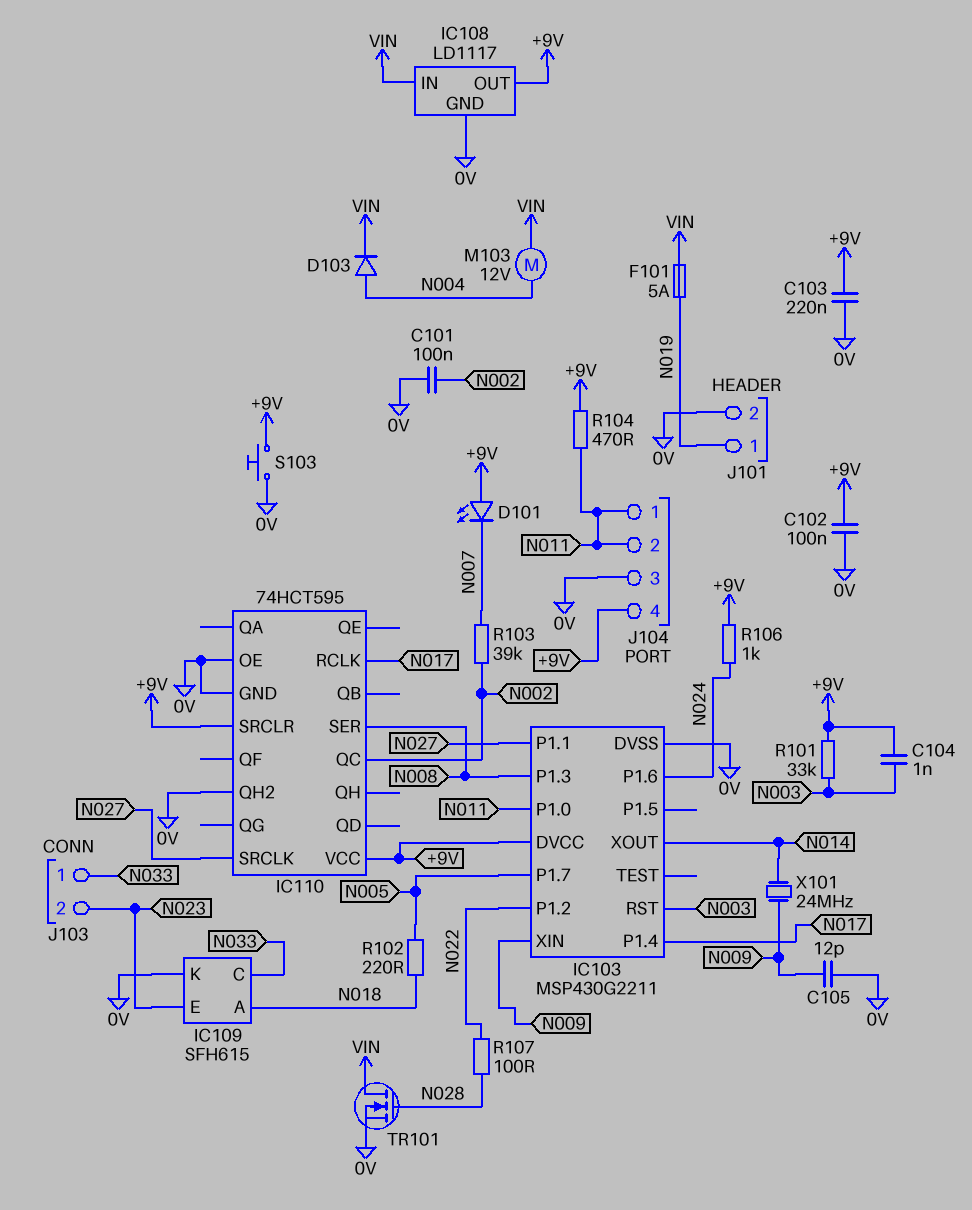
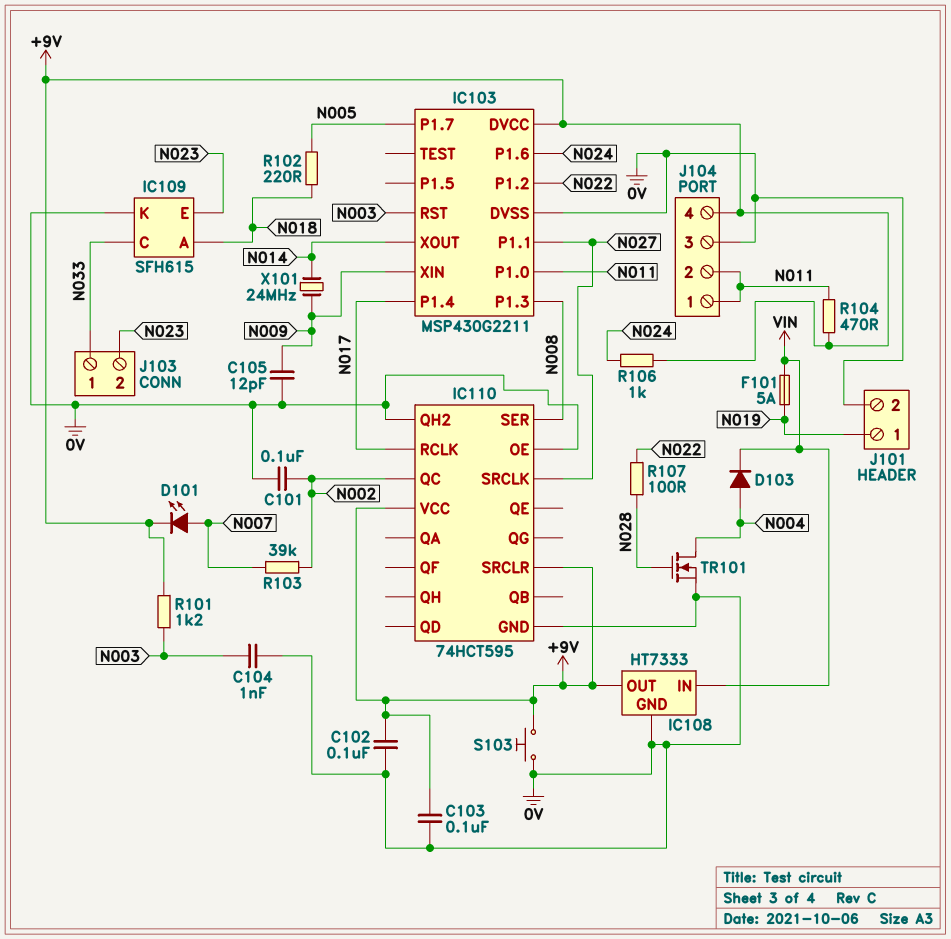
C103: 220nF (+9V, 0V) -> 100nF (+9V, 0V)
C104: 1nF (+9V, N003) -> 1nF (0V, N003)
D101: LED (A +9V, K N007) -> LED (A N007, K +9V)
IC108: LD1117 -> HT7333
M103: motor 12V (N004, VIN) -> none
R101: 33k (+9V, N003) -> 1.2k (+9V, N003)
TR101: NMOS (G N028, D VIN, S 0V) -> NMOS (G N028, D N004, S 0V)

